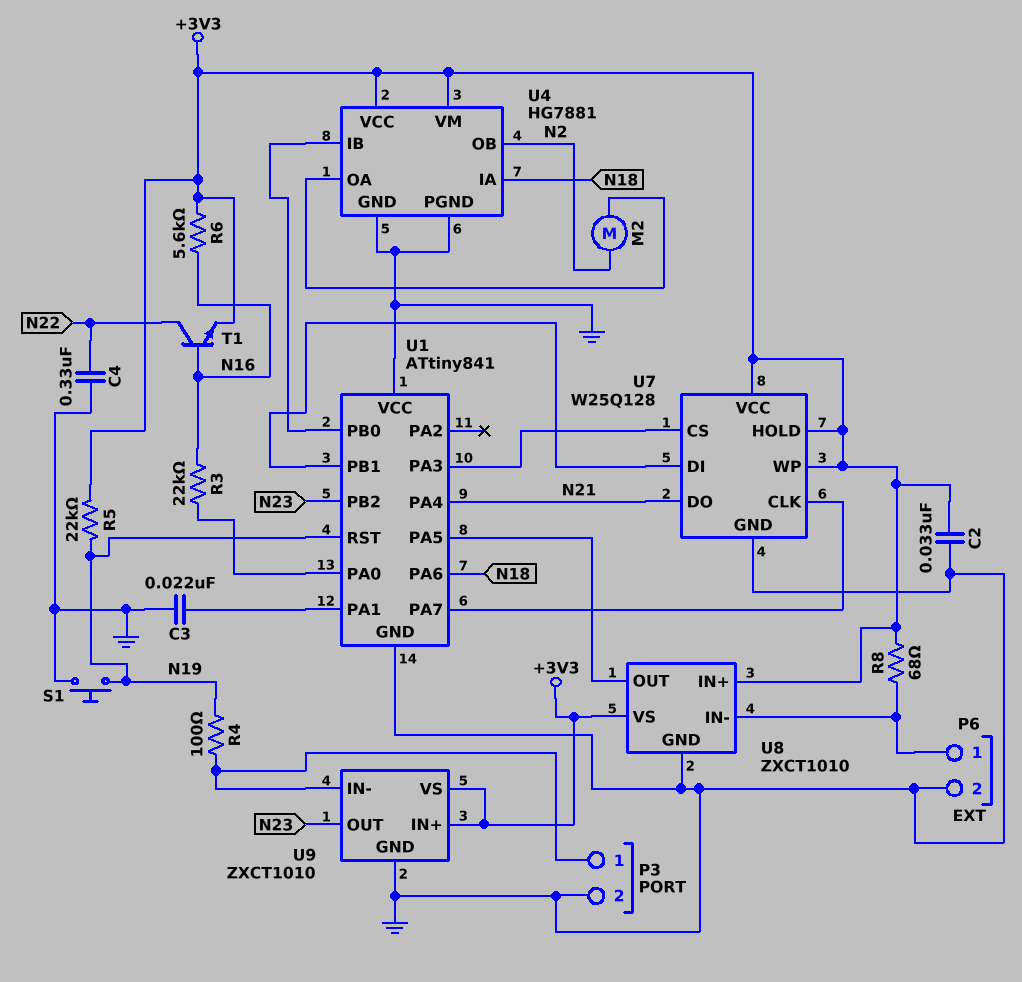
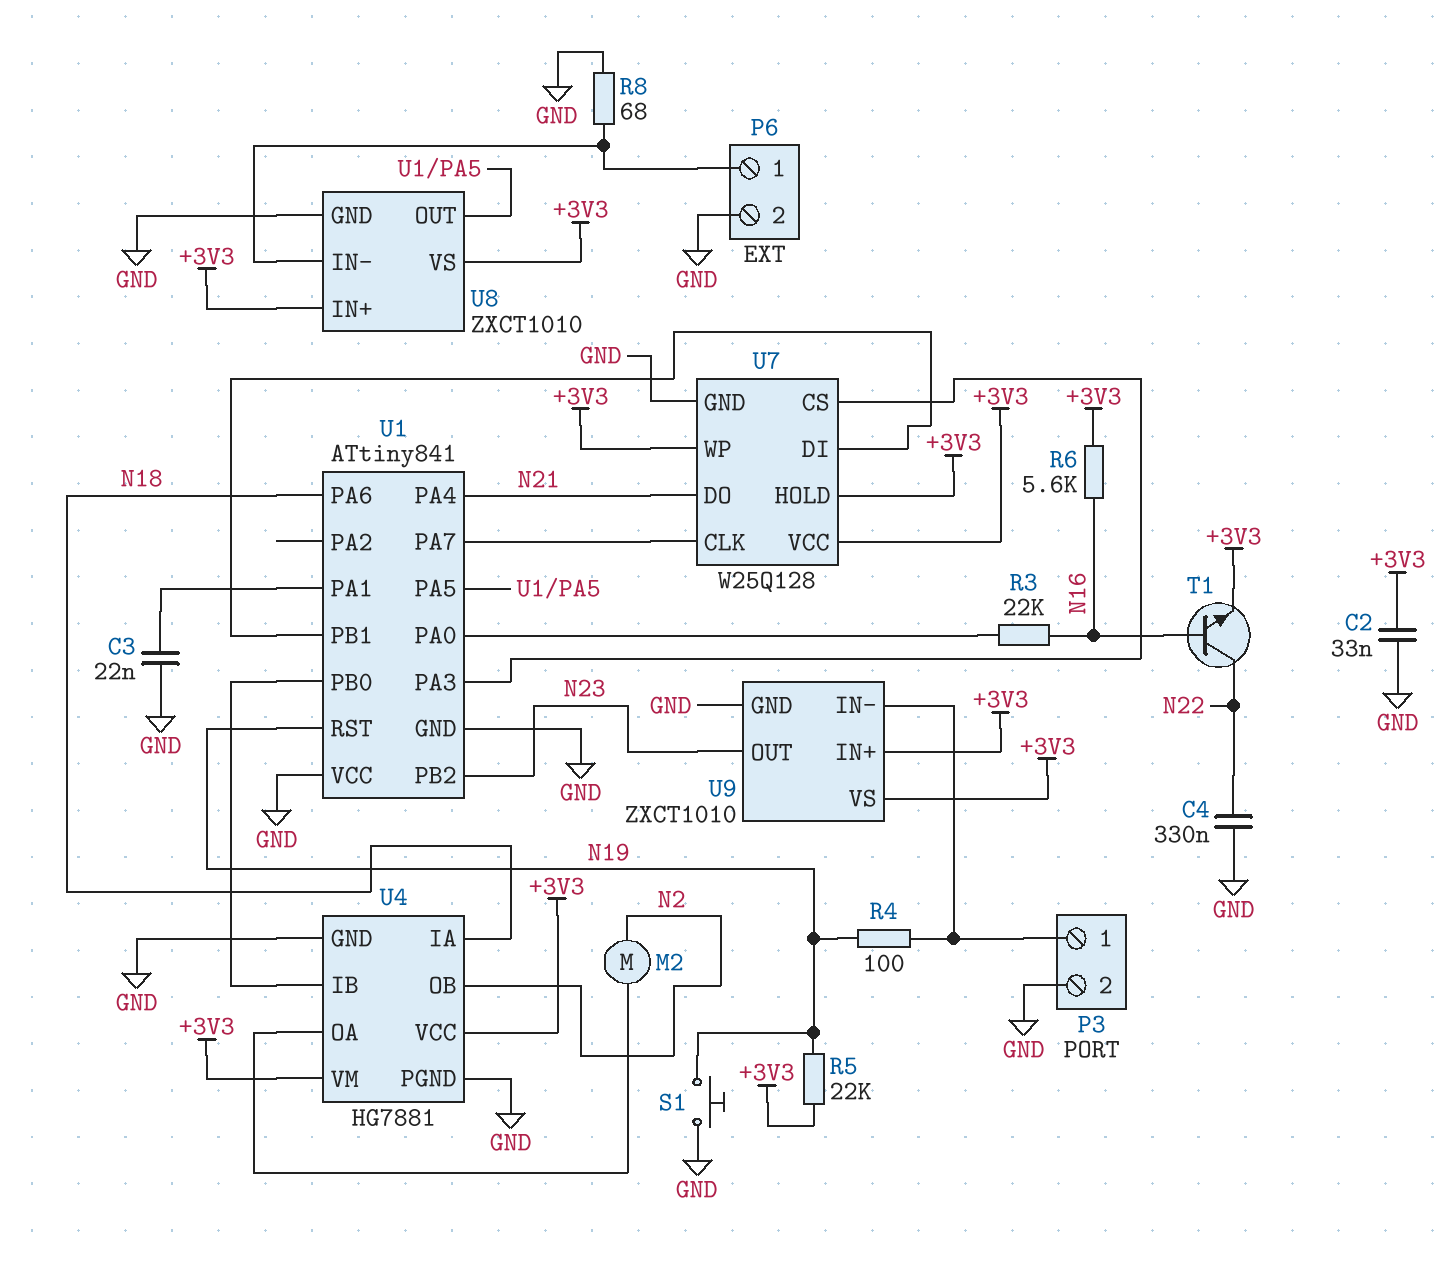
R8: 68 (+3V3, P6/1) -> 68 (GND, P6/1)

